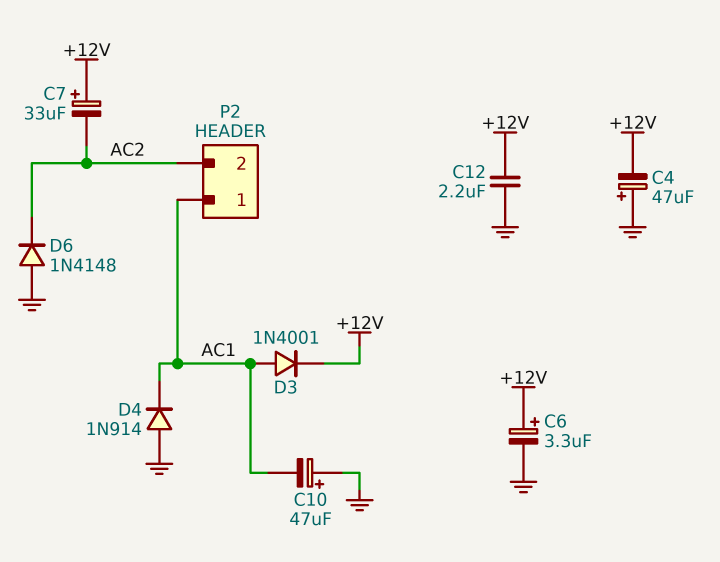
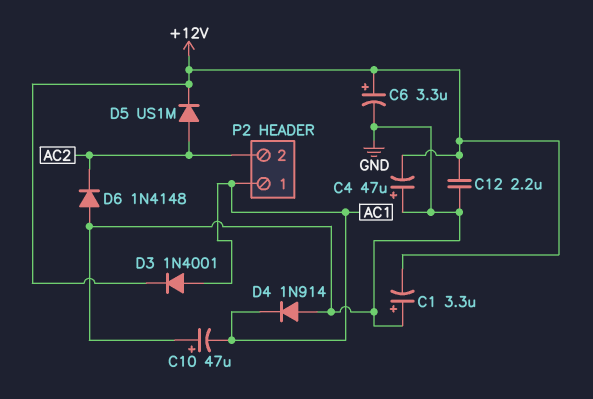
C1: none -> 3.3uF (plus GND, minus +12V)
C7: 33uF (plus +12V, minus AC2) -> none
D5: none -> diode US1M (A AC2, K +12V)

